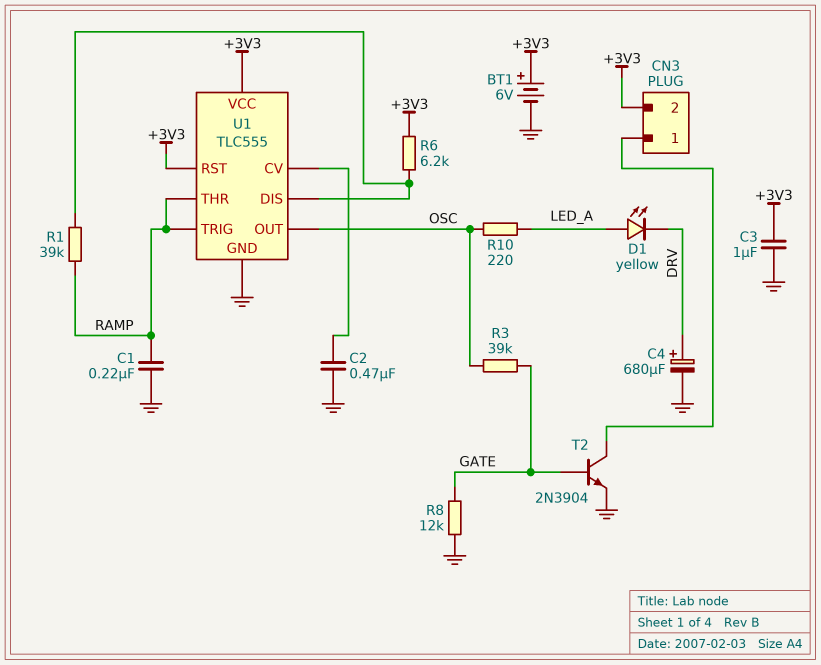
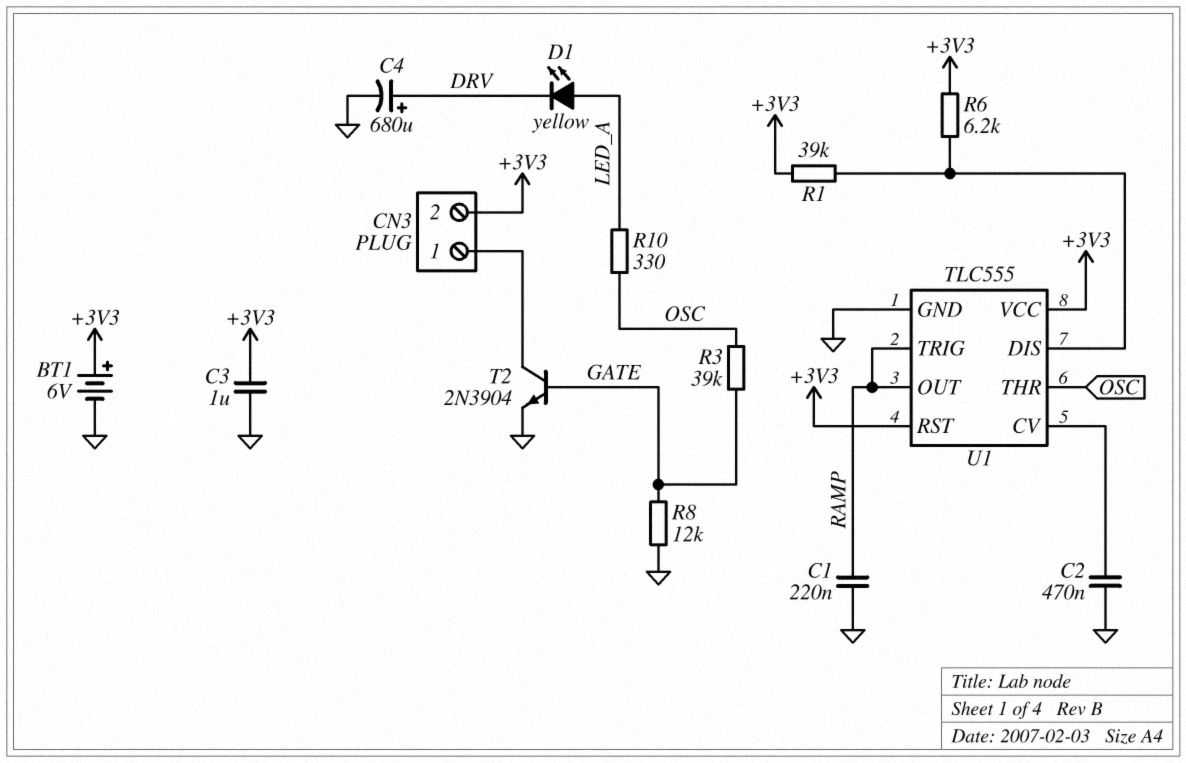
R1: 39k (RAMP, U1/DIS) -> 39k (+3V3, U1/DIS)
R10: 220 (LED_A, OSC) -> 330 (LED_A, OSC)
U1 pin OUT: OSC -> RAMP
U1 pin THR: RAMP -> OSC

